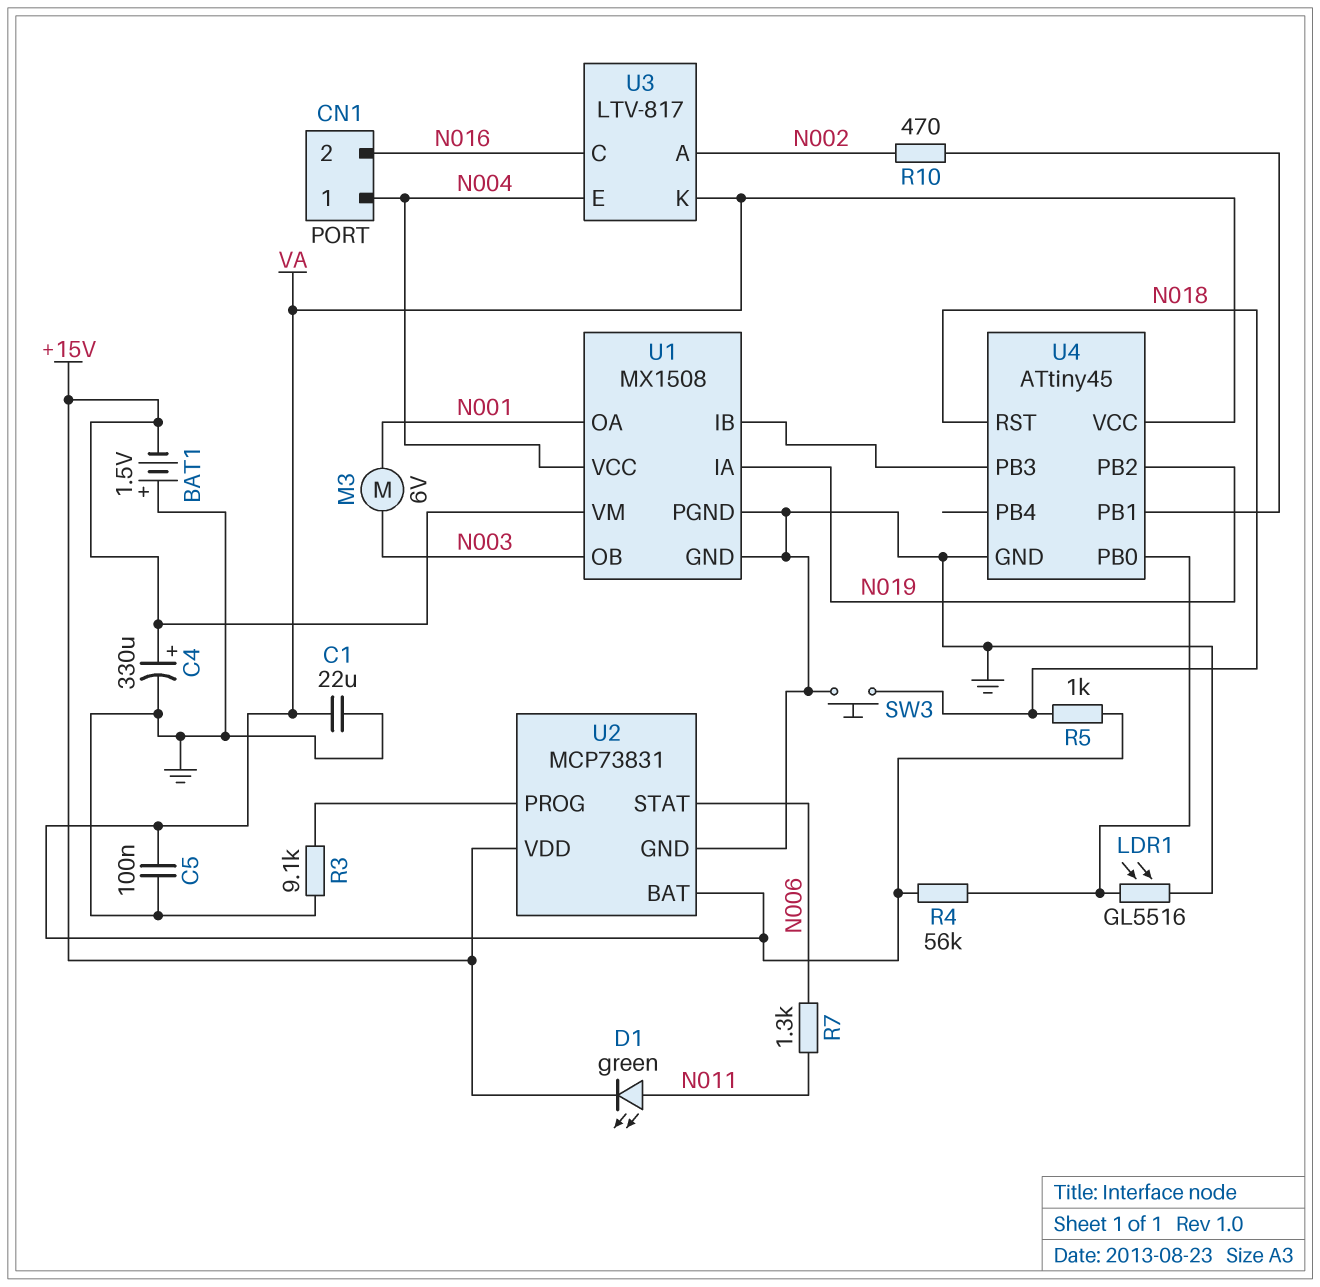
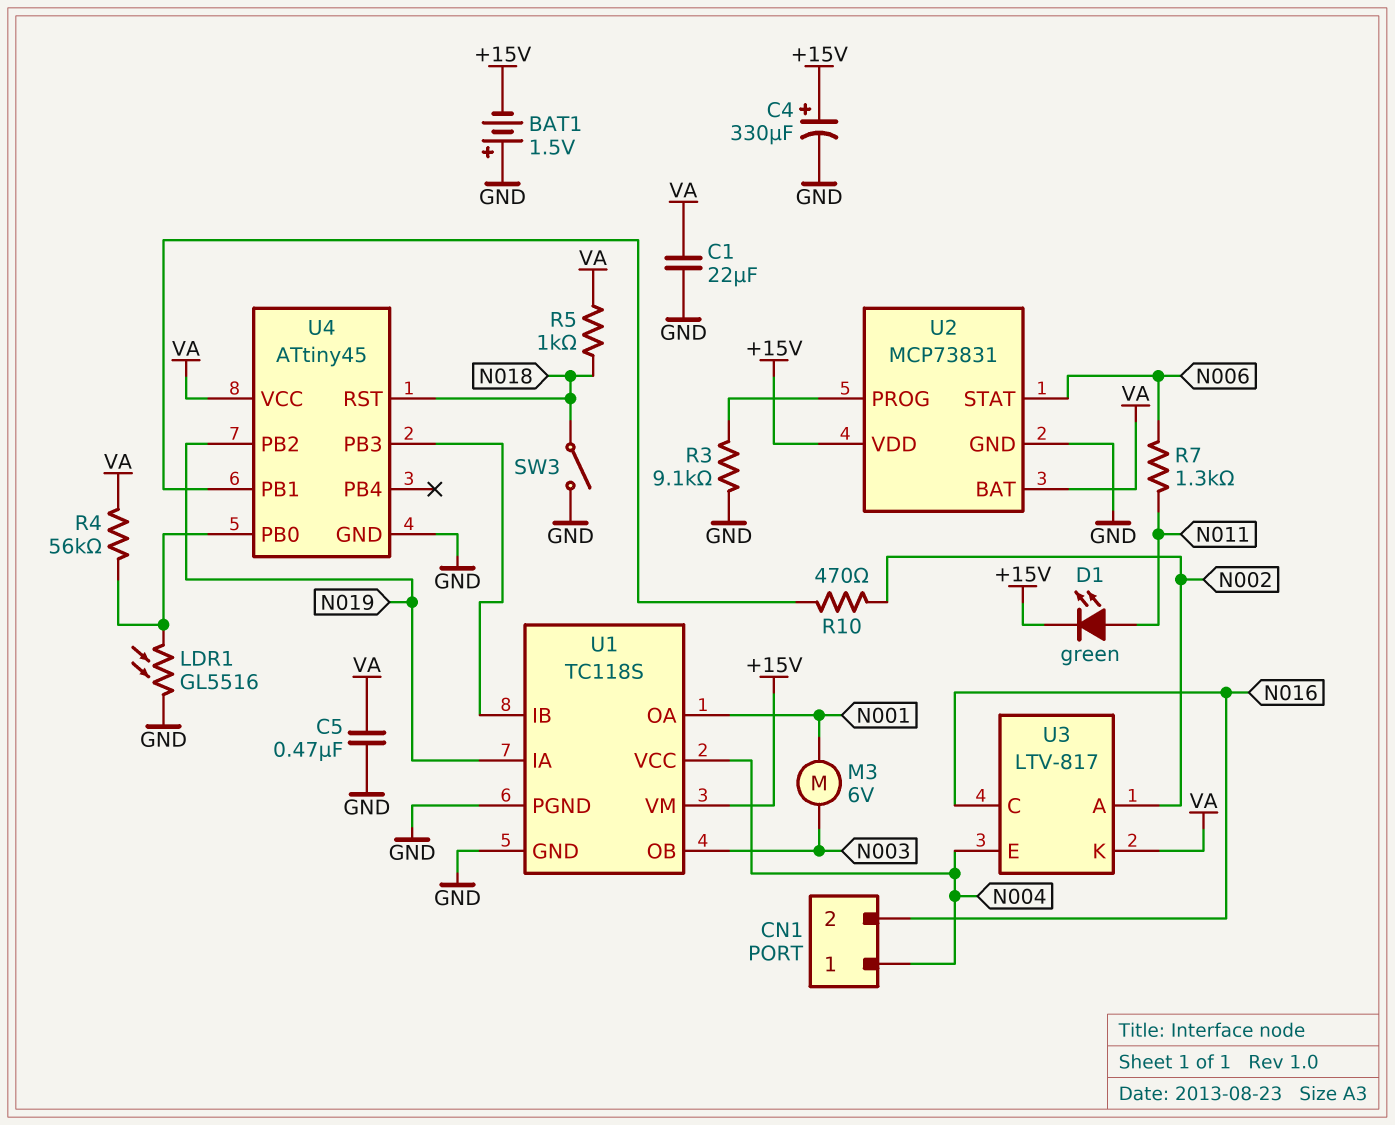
C5: 100nF (GND, VA) -> 470nF (GND, VA)
SW3: button (GND, N018) -> switch (GND, N018)
U1: MX1508 -> TC118S

